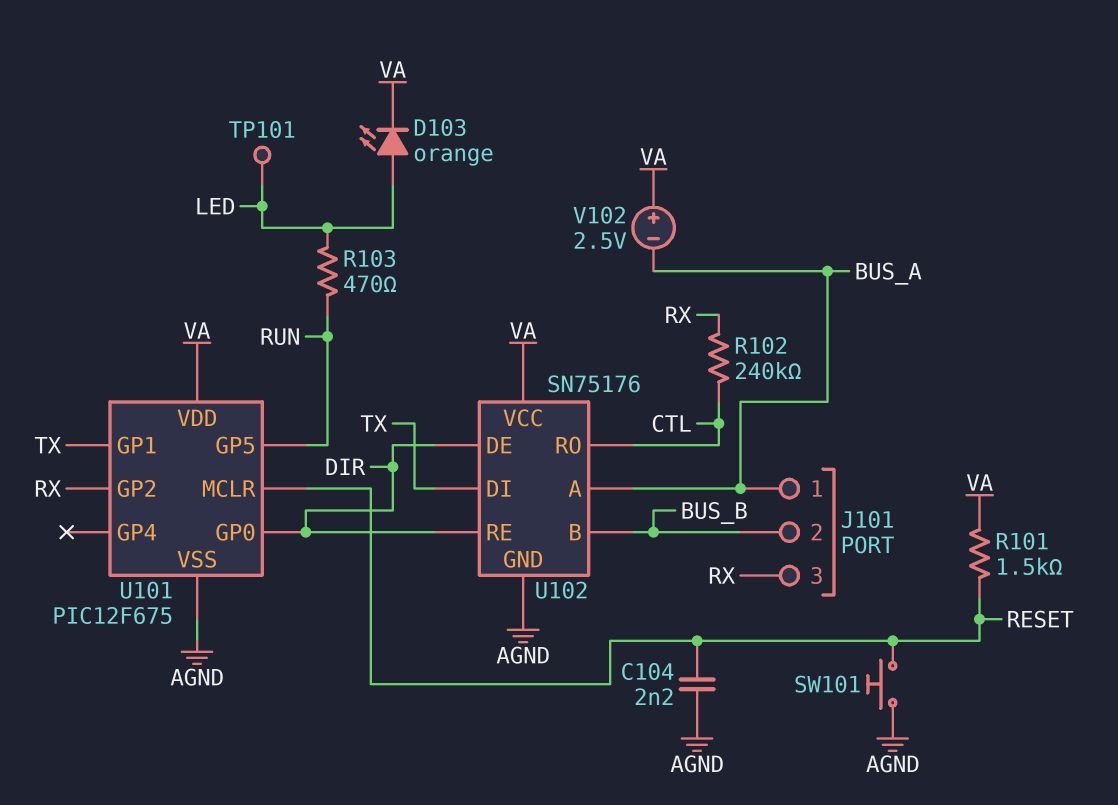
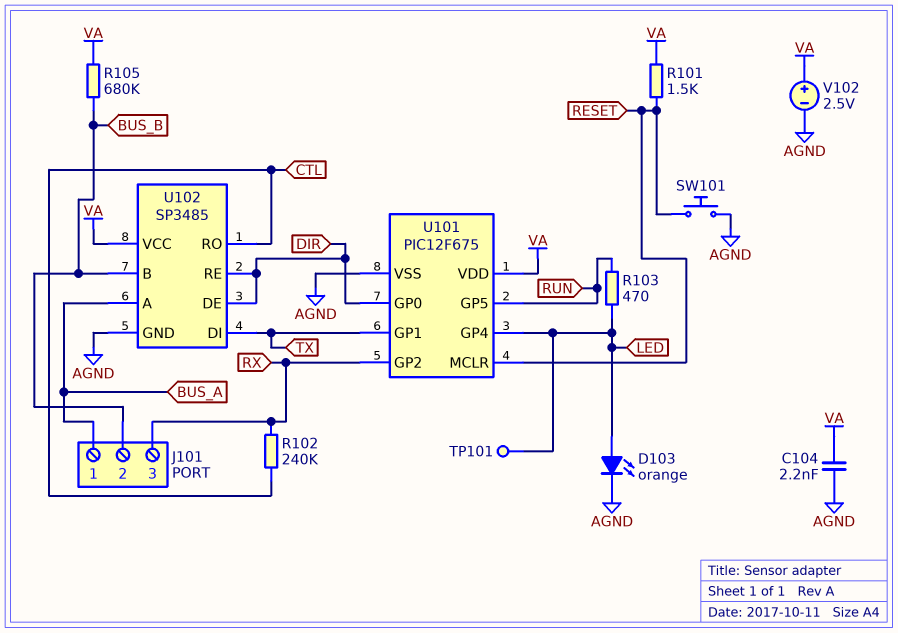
C104: 2.2nF (AGND, RESET) -> 2.2nF (AGND, VA)
D103: LED orange (A LED, K VA) -> LED orange (A LED, K AGND)
R105: none -> 680k (BUS_B, VA)
U101 pin GP4: none -> LED
U102: SN75176 -> SP3485
V102: 2.5V (plus VA, minus BUS_A) -> 2.5V (plus VA, minus AGND)

